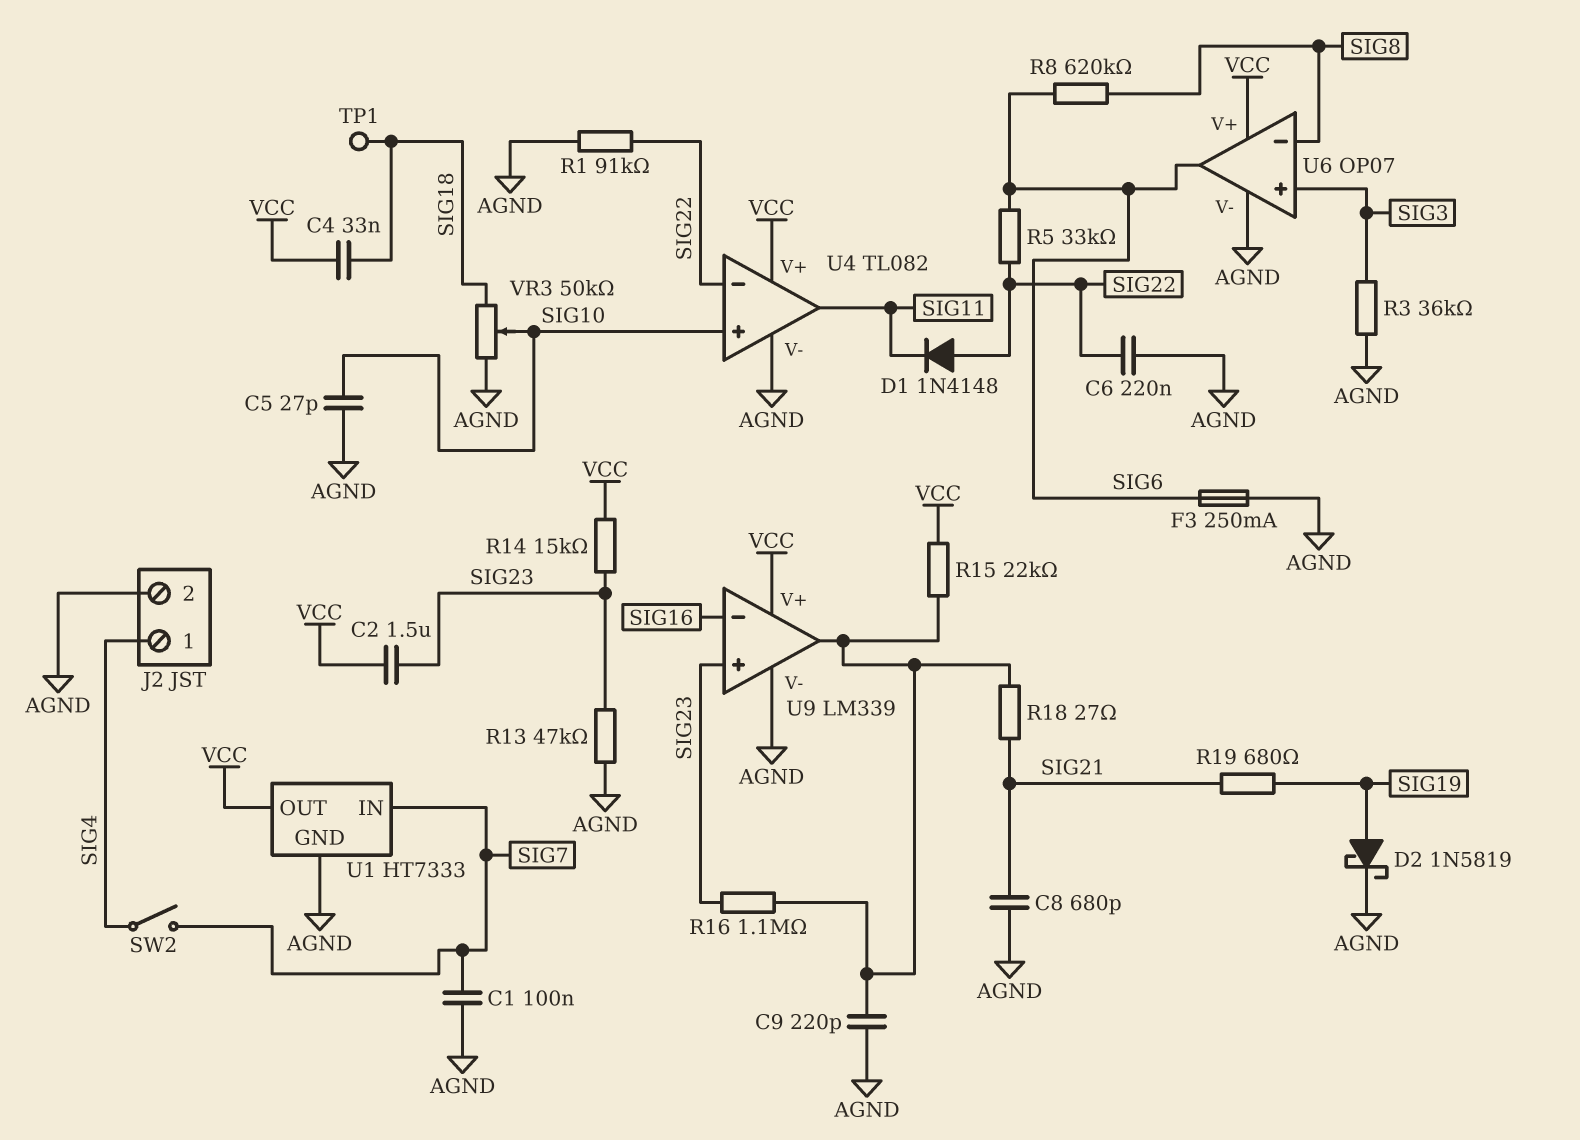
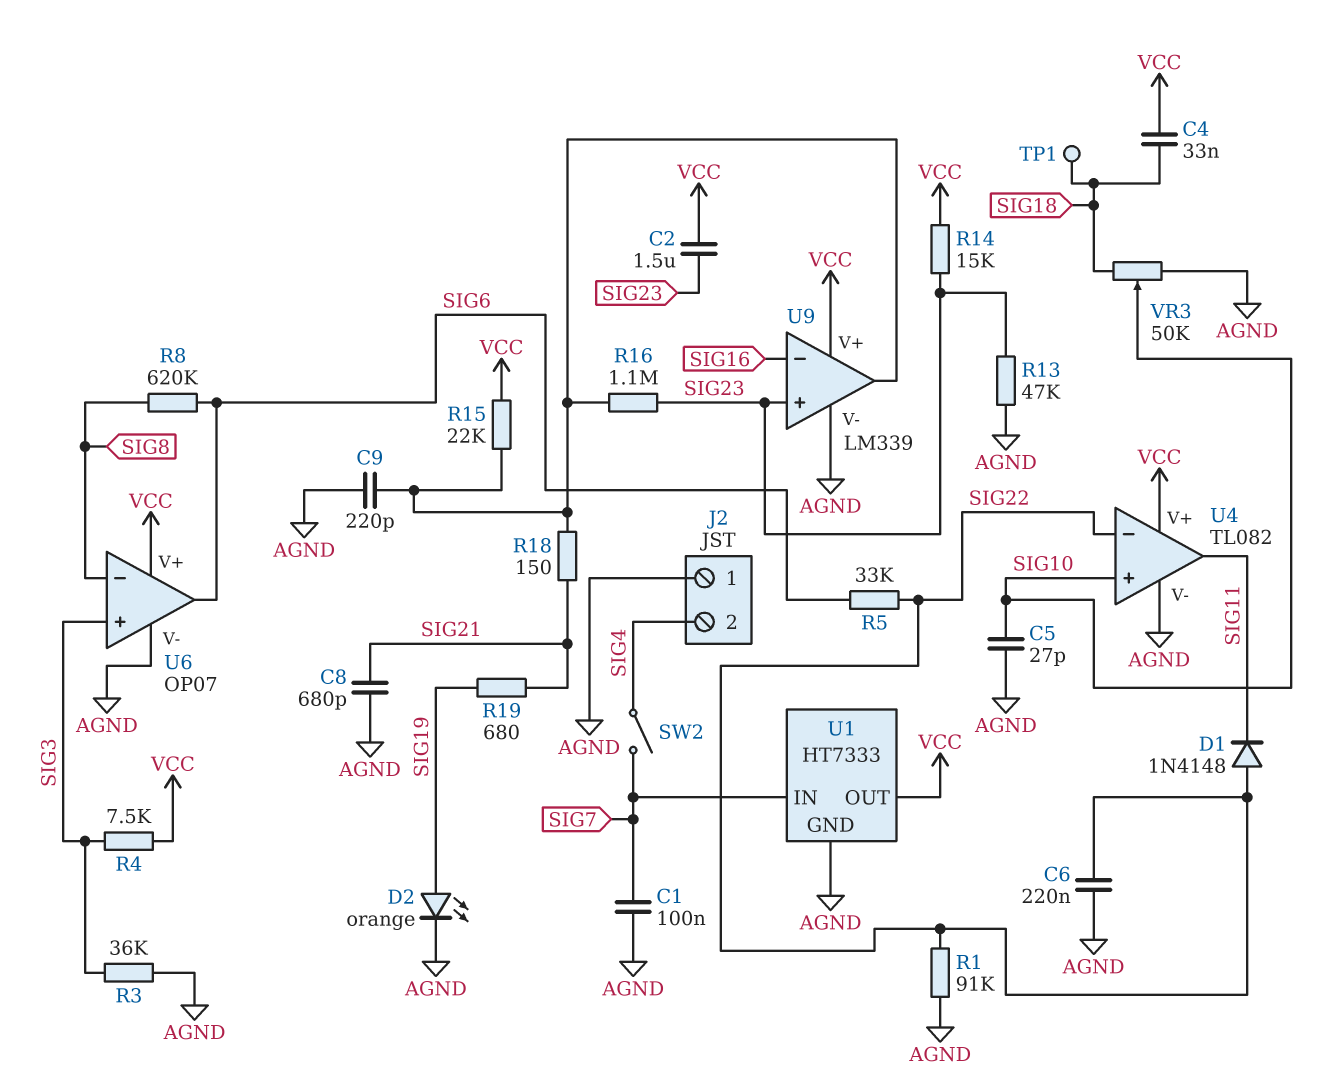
D2: schottky 1N5819 (A SIG19, K AGND) -> LED orange (A SIG19, K AGND)
F3: 250mA (AGND, SIG6) -> none
J2 pin 1: SIG4 -> AGND
J2 pin 2: AGND -> SIG4
R4: none -> 7.5k (SIG3, VCC)
R18: 27 (SIG21, U9/out) -> 150 (SIG21, U9/out)

